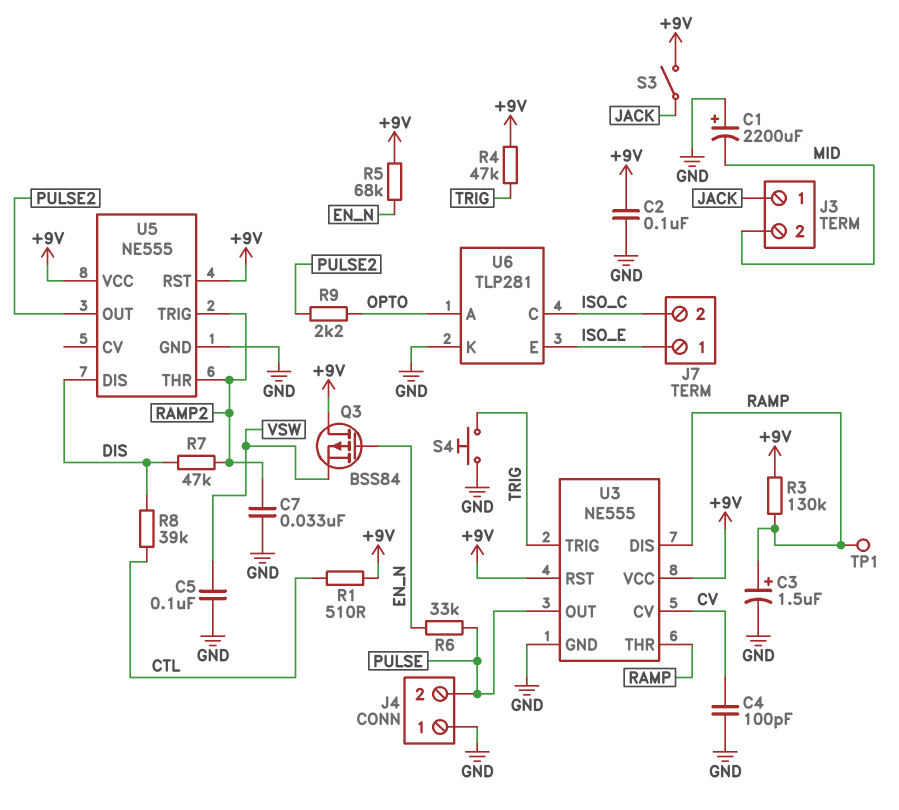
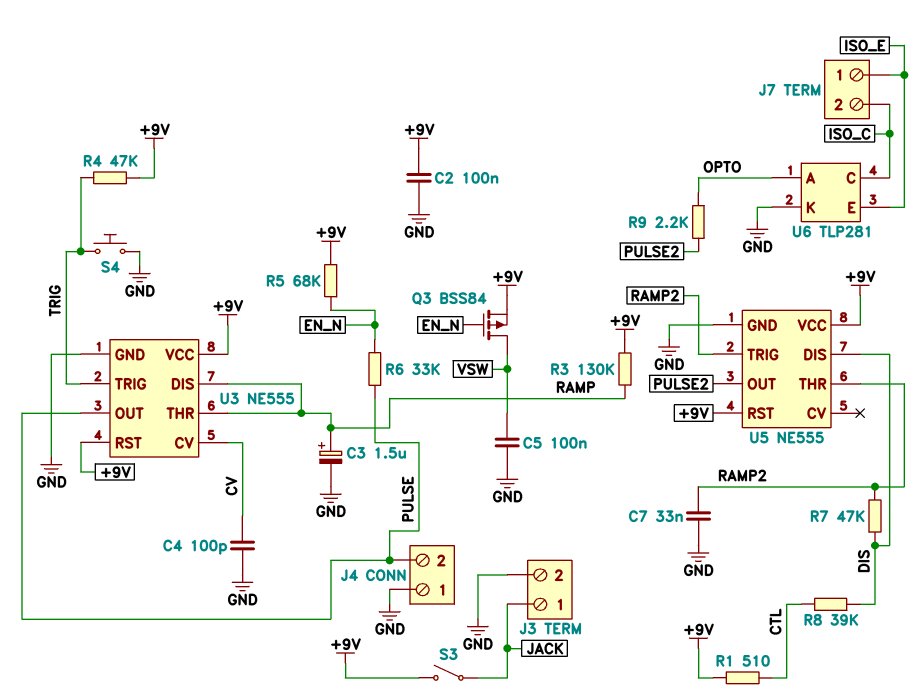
C1: 2200uF (plus GND, minus MID) -> none
J3 pin 2: MID -> GND
Q3: PMOS BSS84 (G EN_N, D +9V, S VSW) -> PMOS BSS84 (G EN_N, D VSW, S +9V)
TP1: test point (RAMP) -> none

